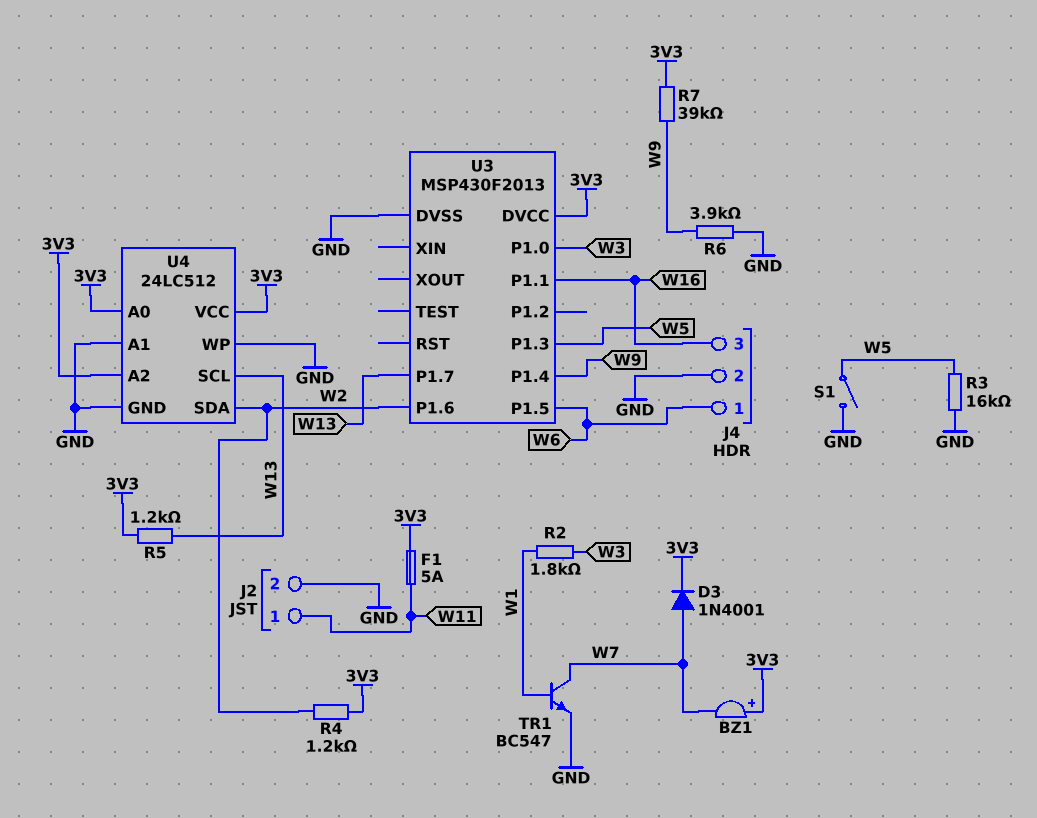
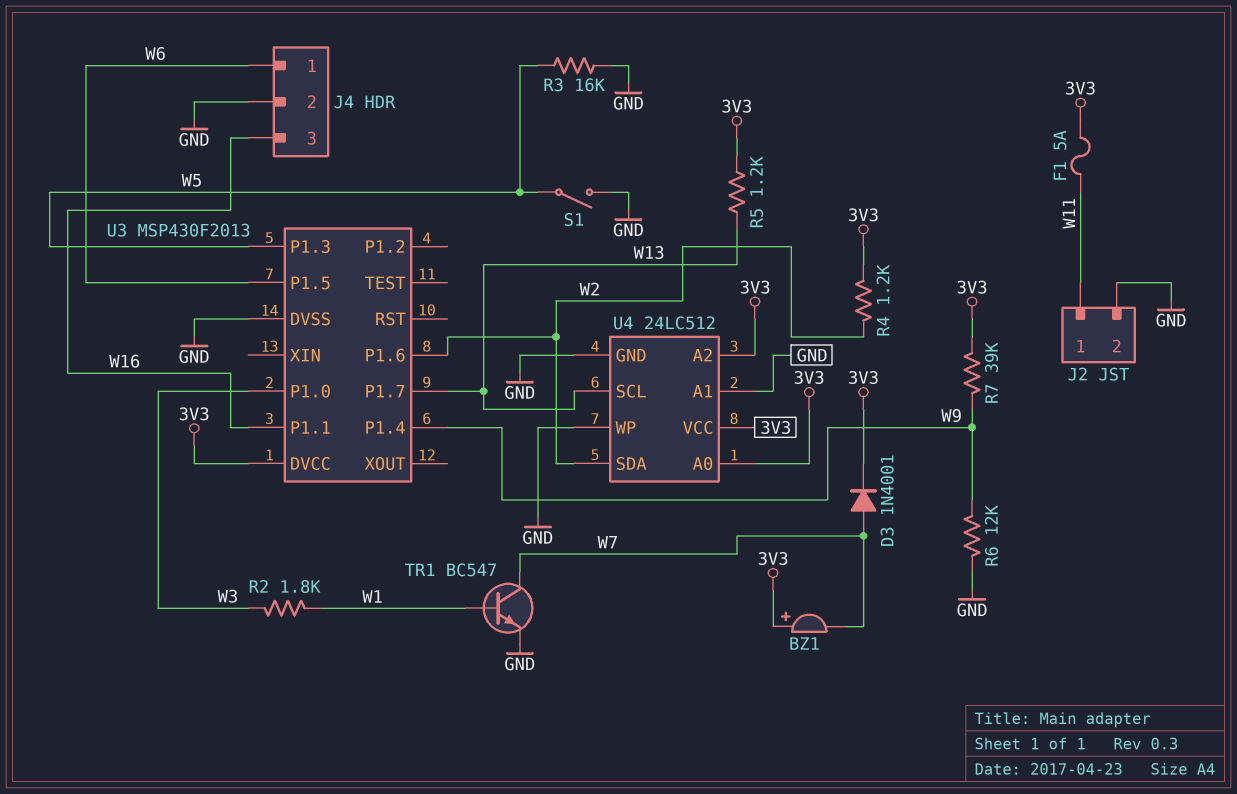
R6: 3.9k (GND, W9) -> 12k (GND, W9)

